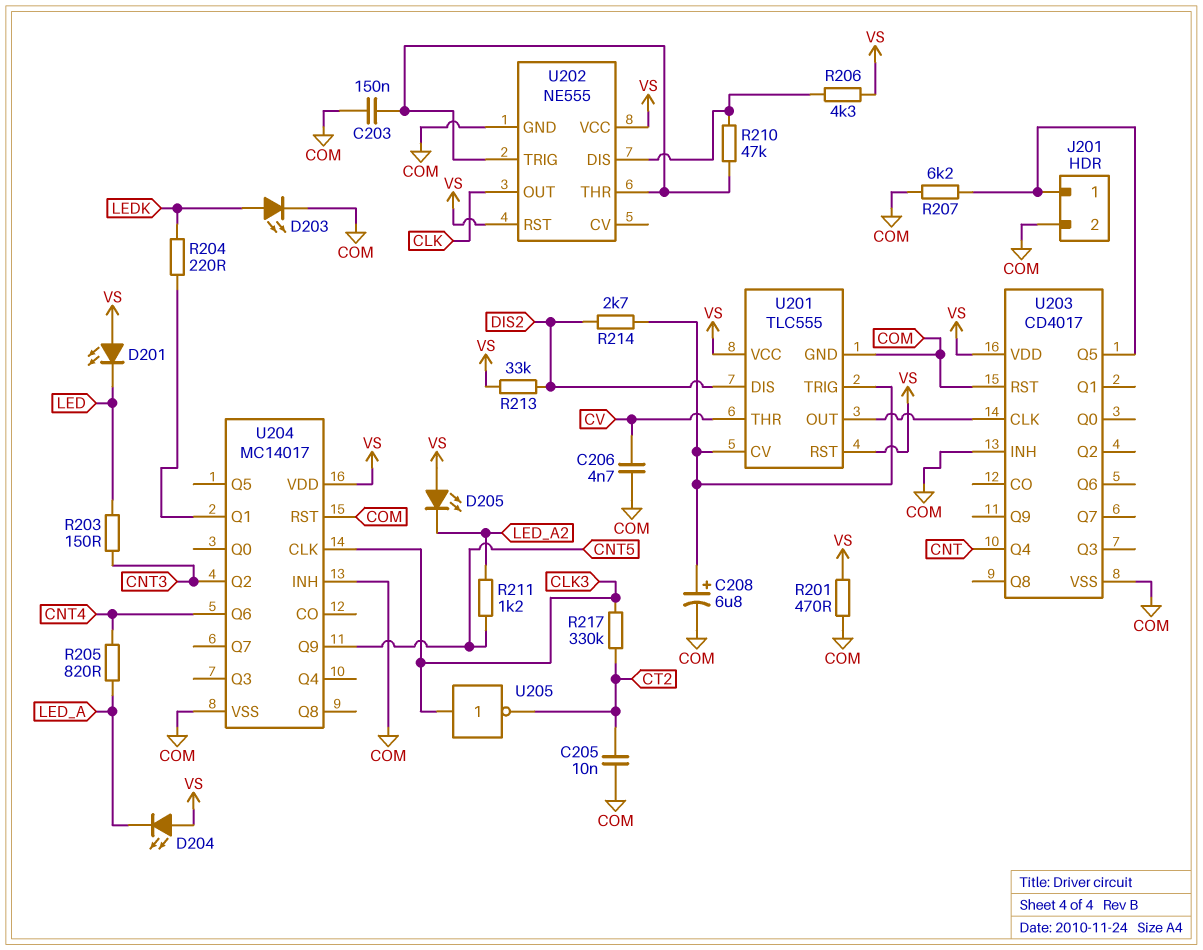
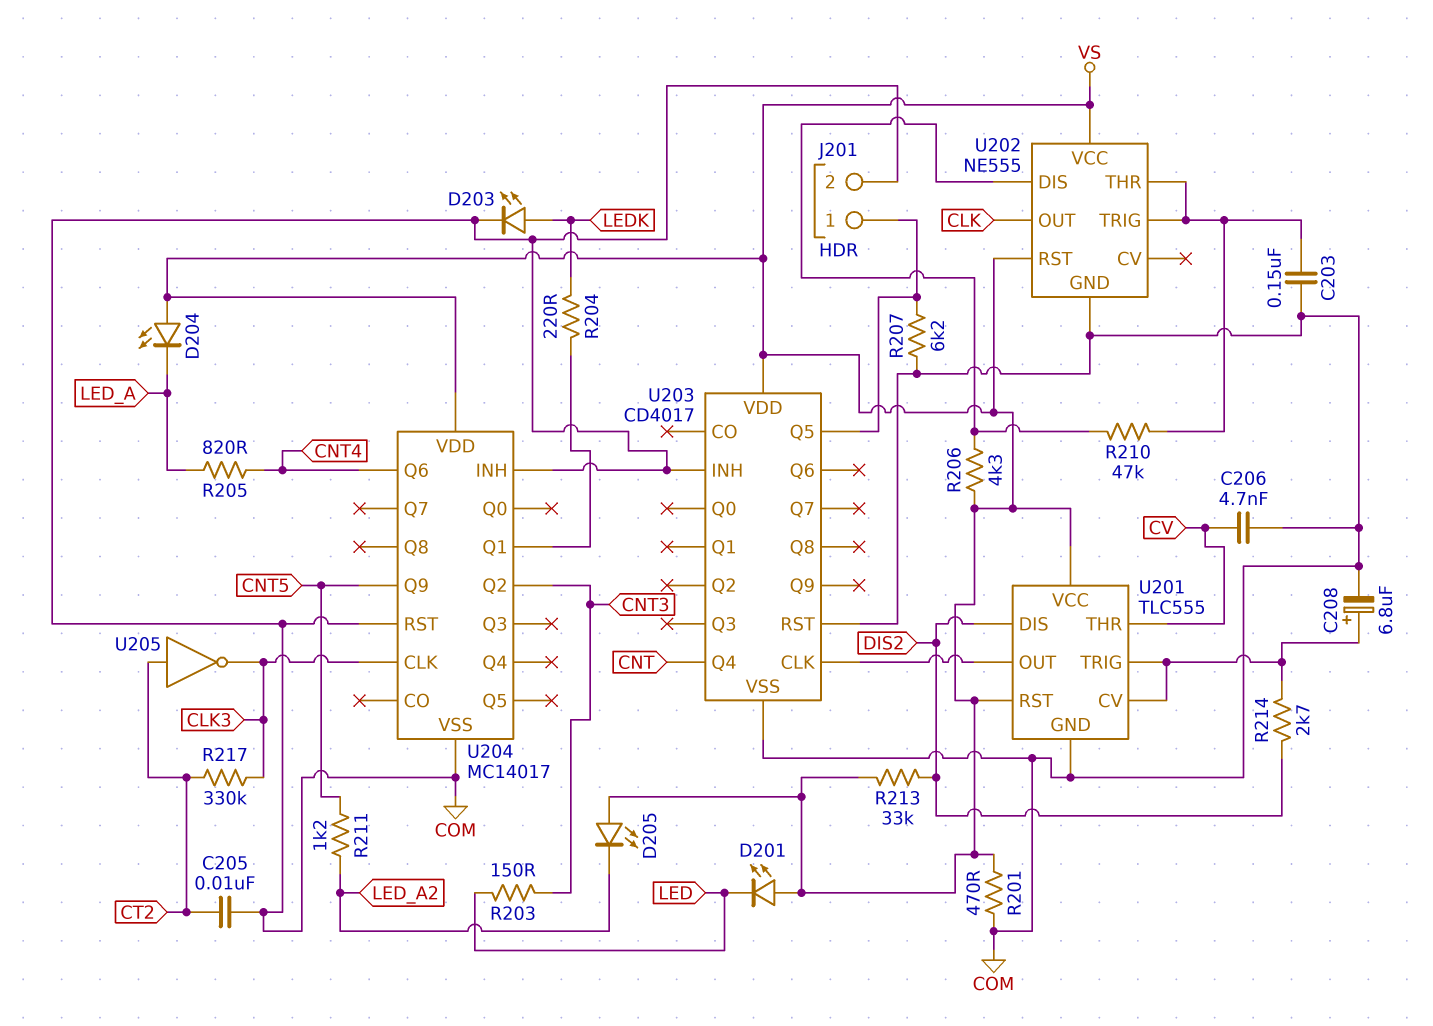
U205: NOT (in CLK3, out CT2) -> NOT (in CT2, out CLK3)

